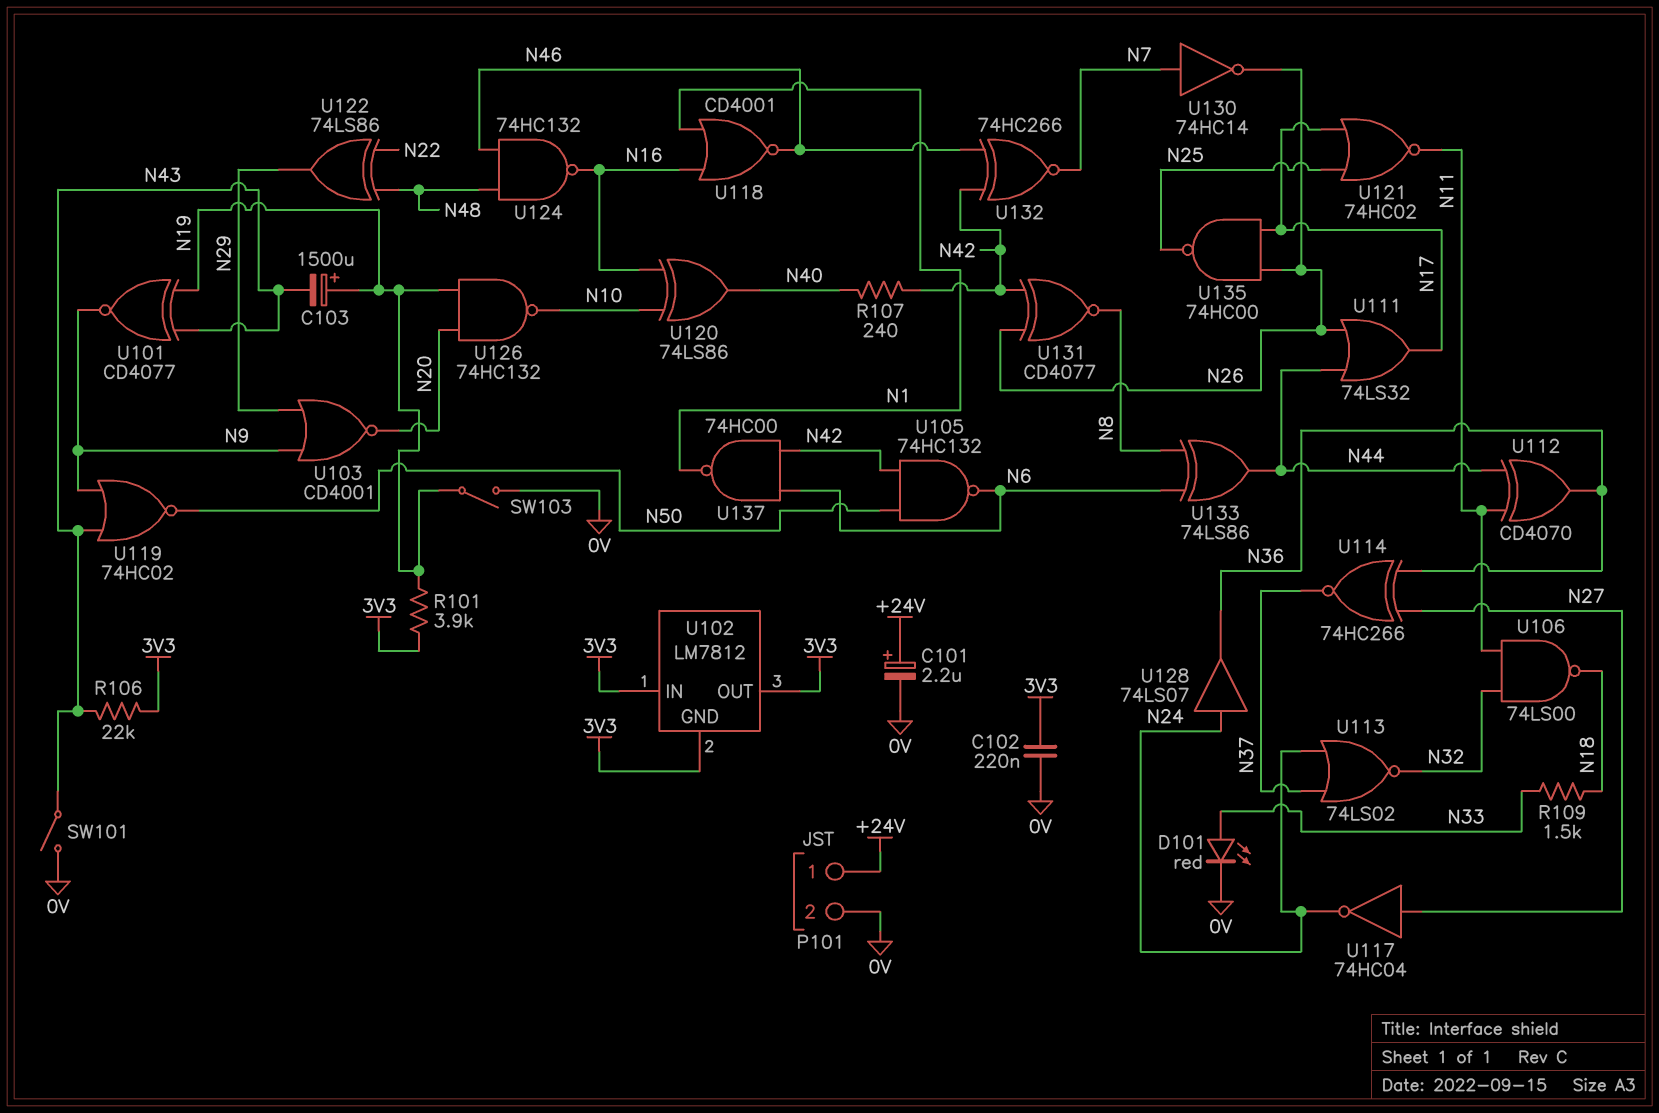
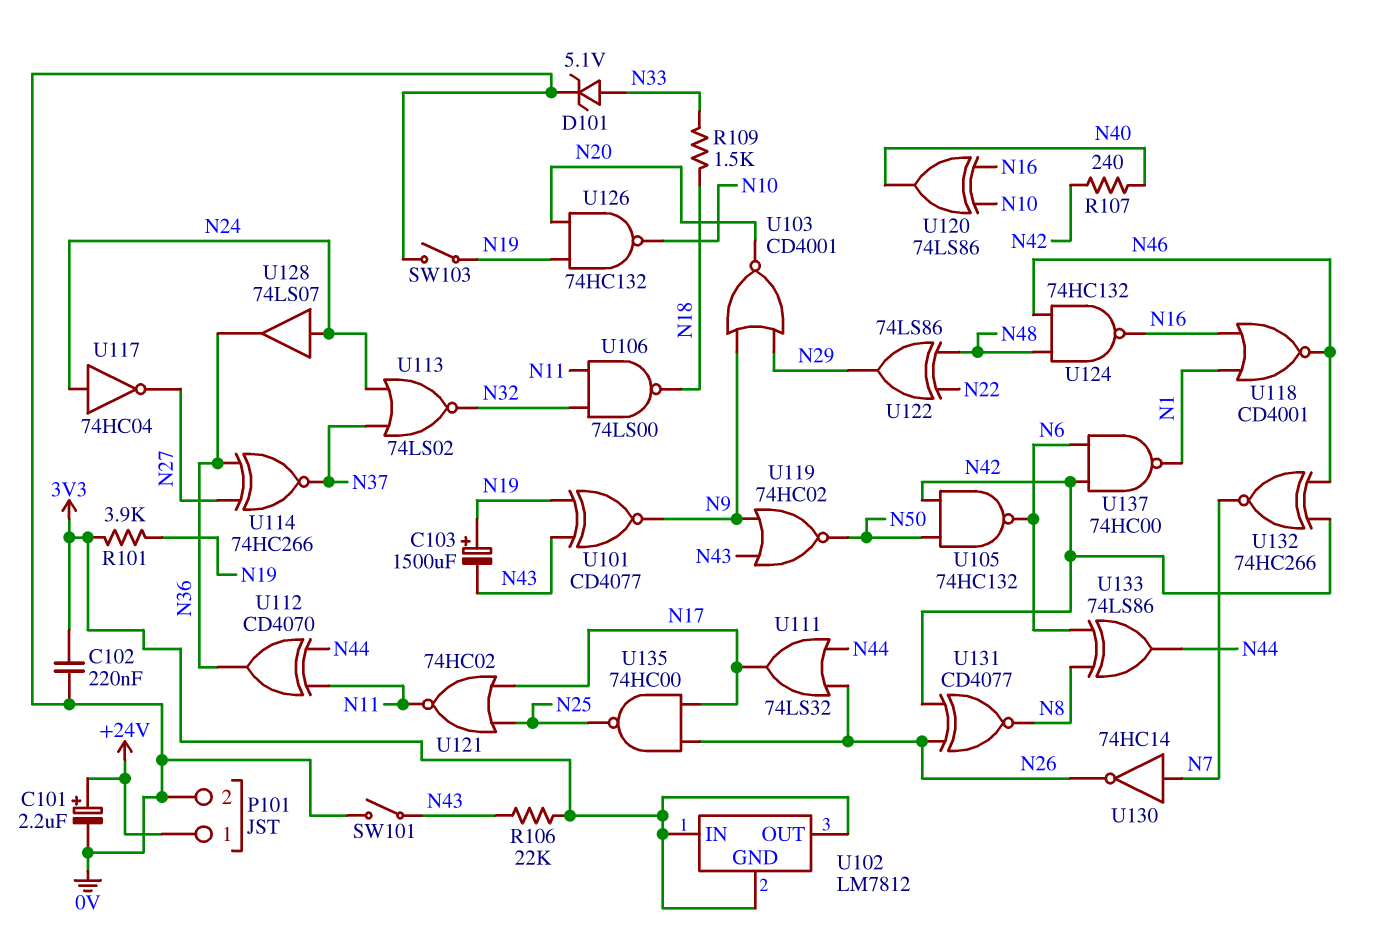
D101: LED red (A N33, K 0V) -> zener 5.1V (A N33, K 0V)
U117: NOT 74HC04 (in N27, out N24) -> NOT 74HC04 (in N24, out N27)

